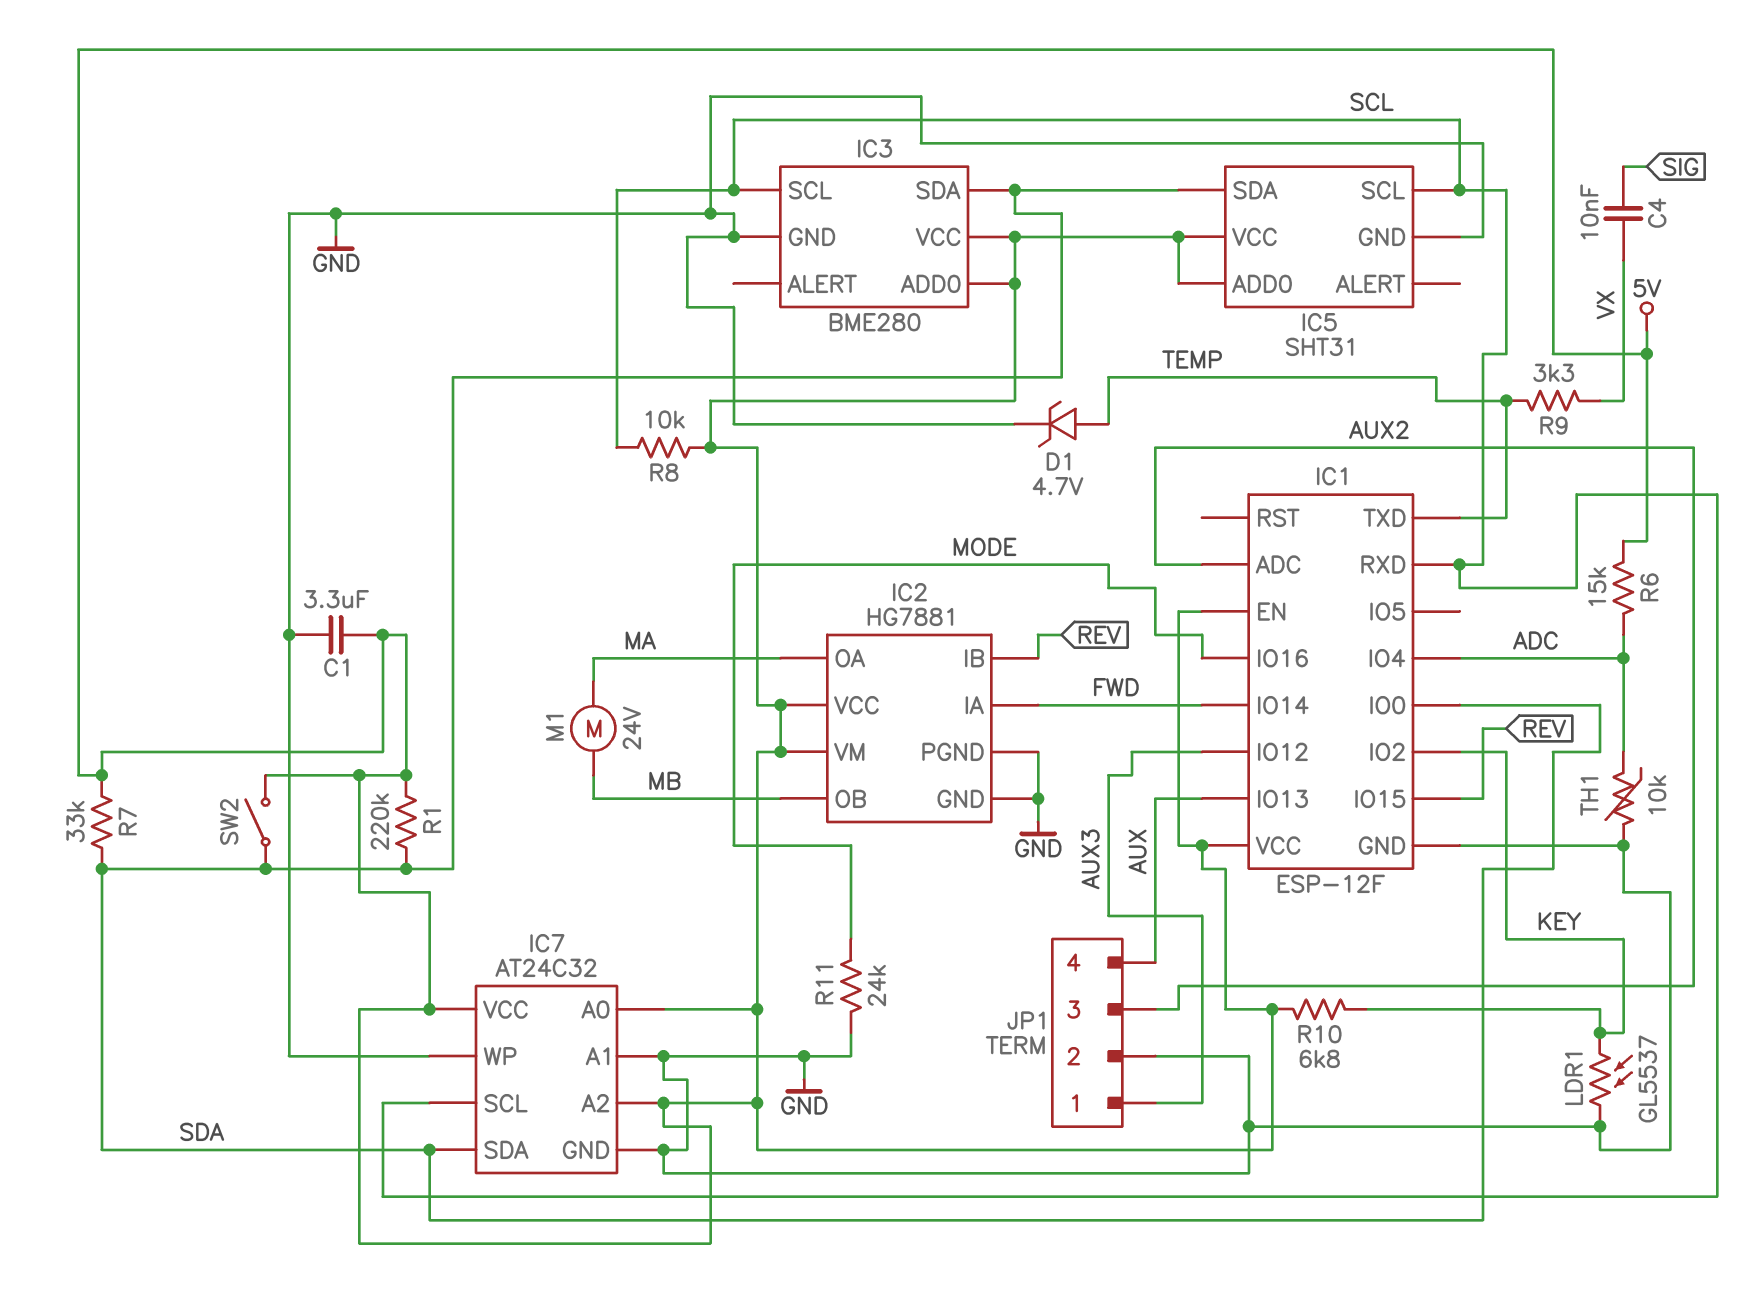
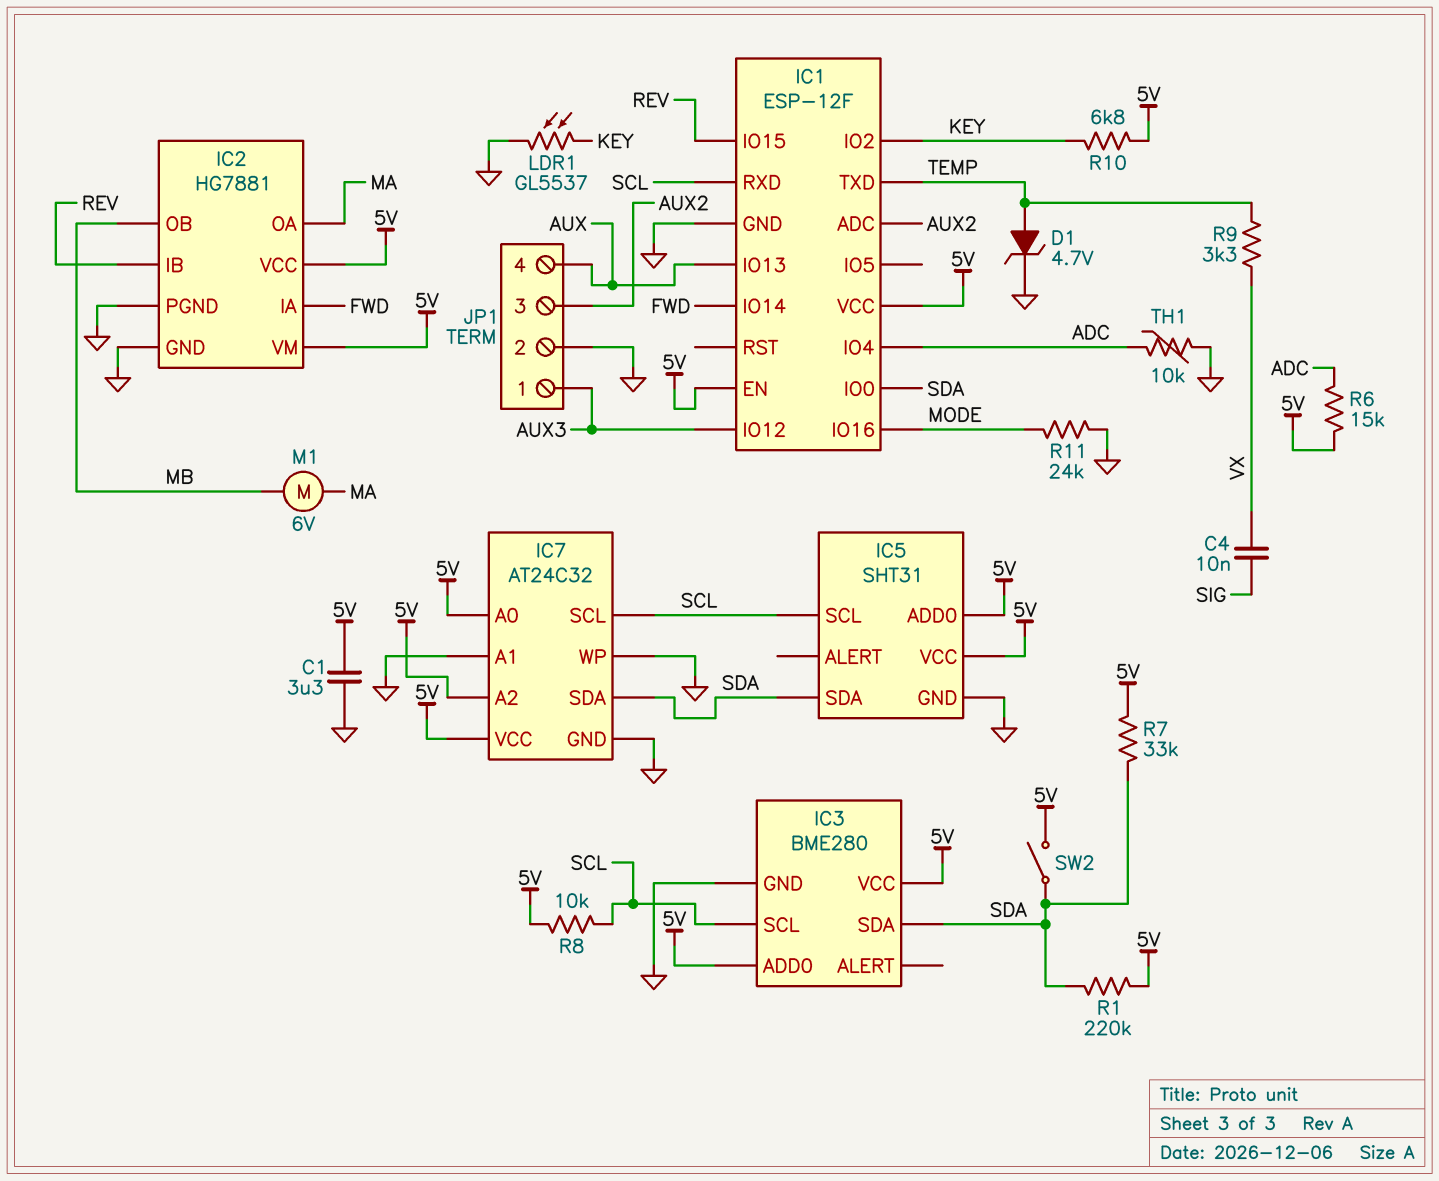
M1: motor 24V (MA, MB) -> motor 6V (MA, MB)

